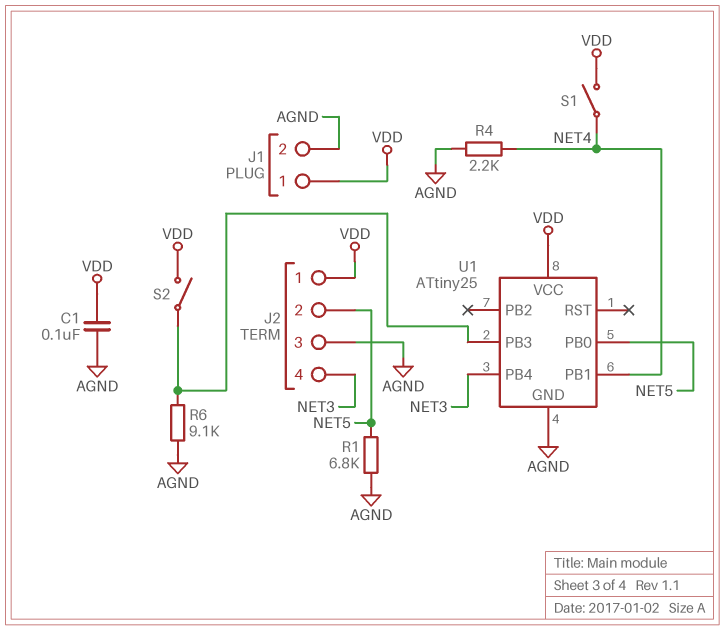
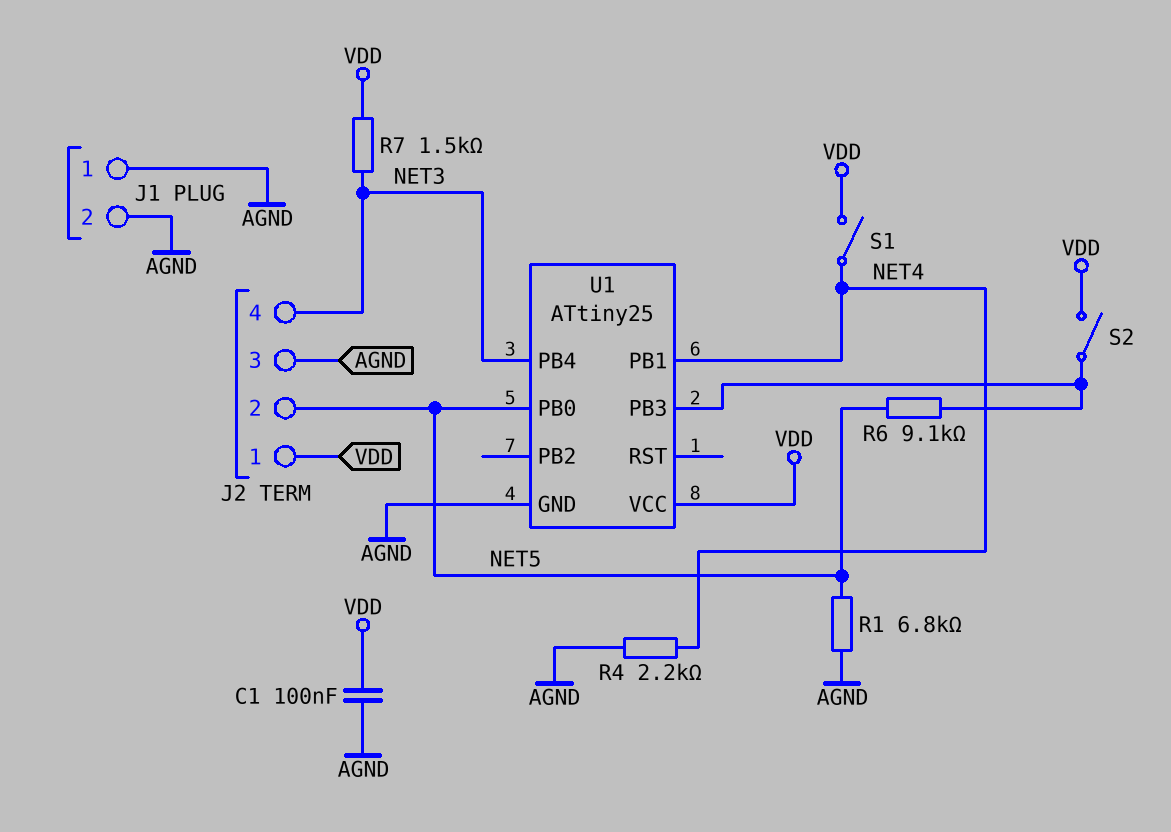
J1 pin 1: VDD -> AGND
R6: 9.1k (AGND, U1/PB3) -> 9.1k (NET5, U1/PB3)
R7: none -> 1.5k (NET3, VDD)

